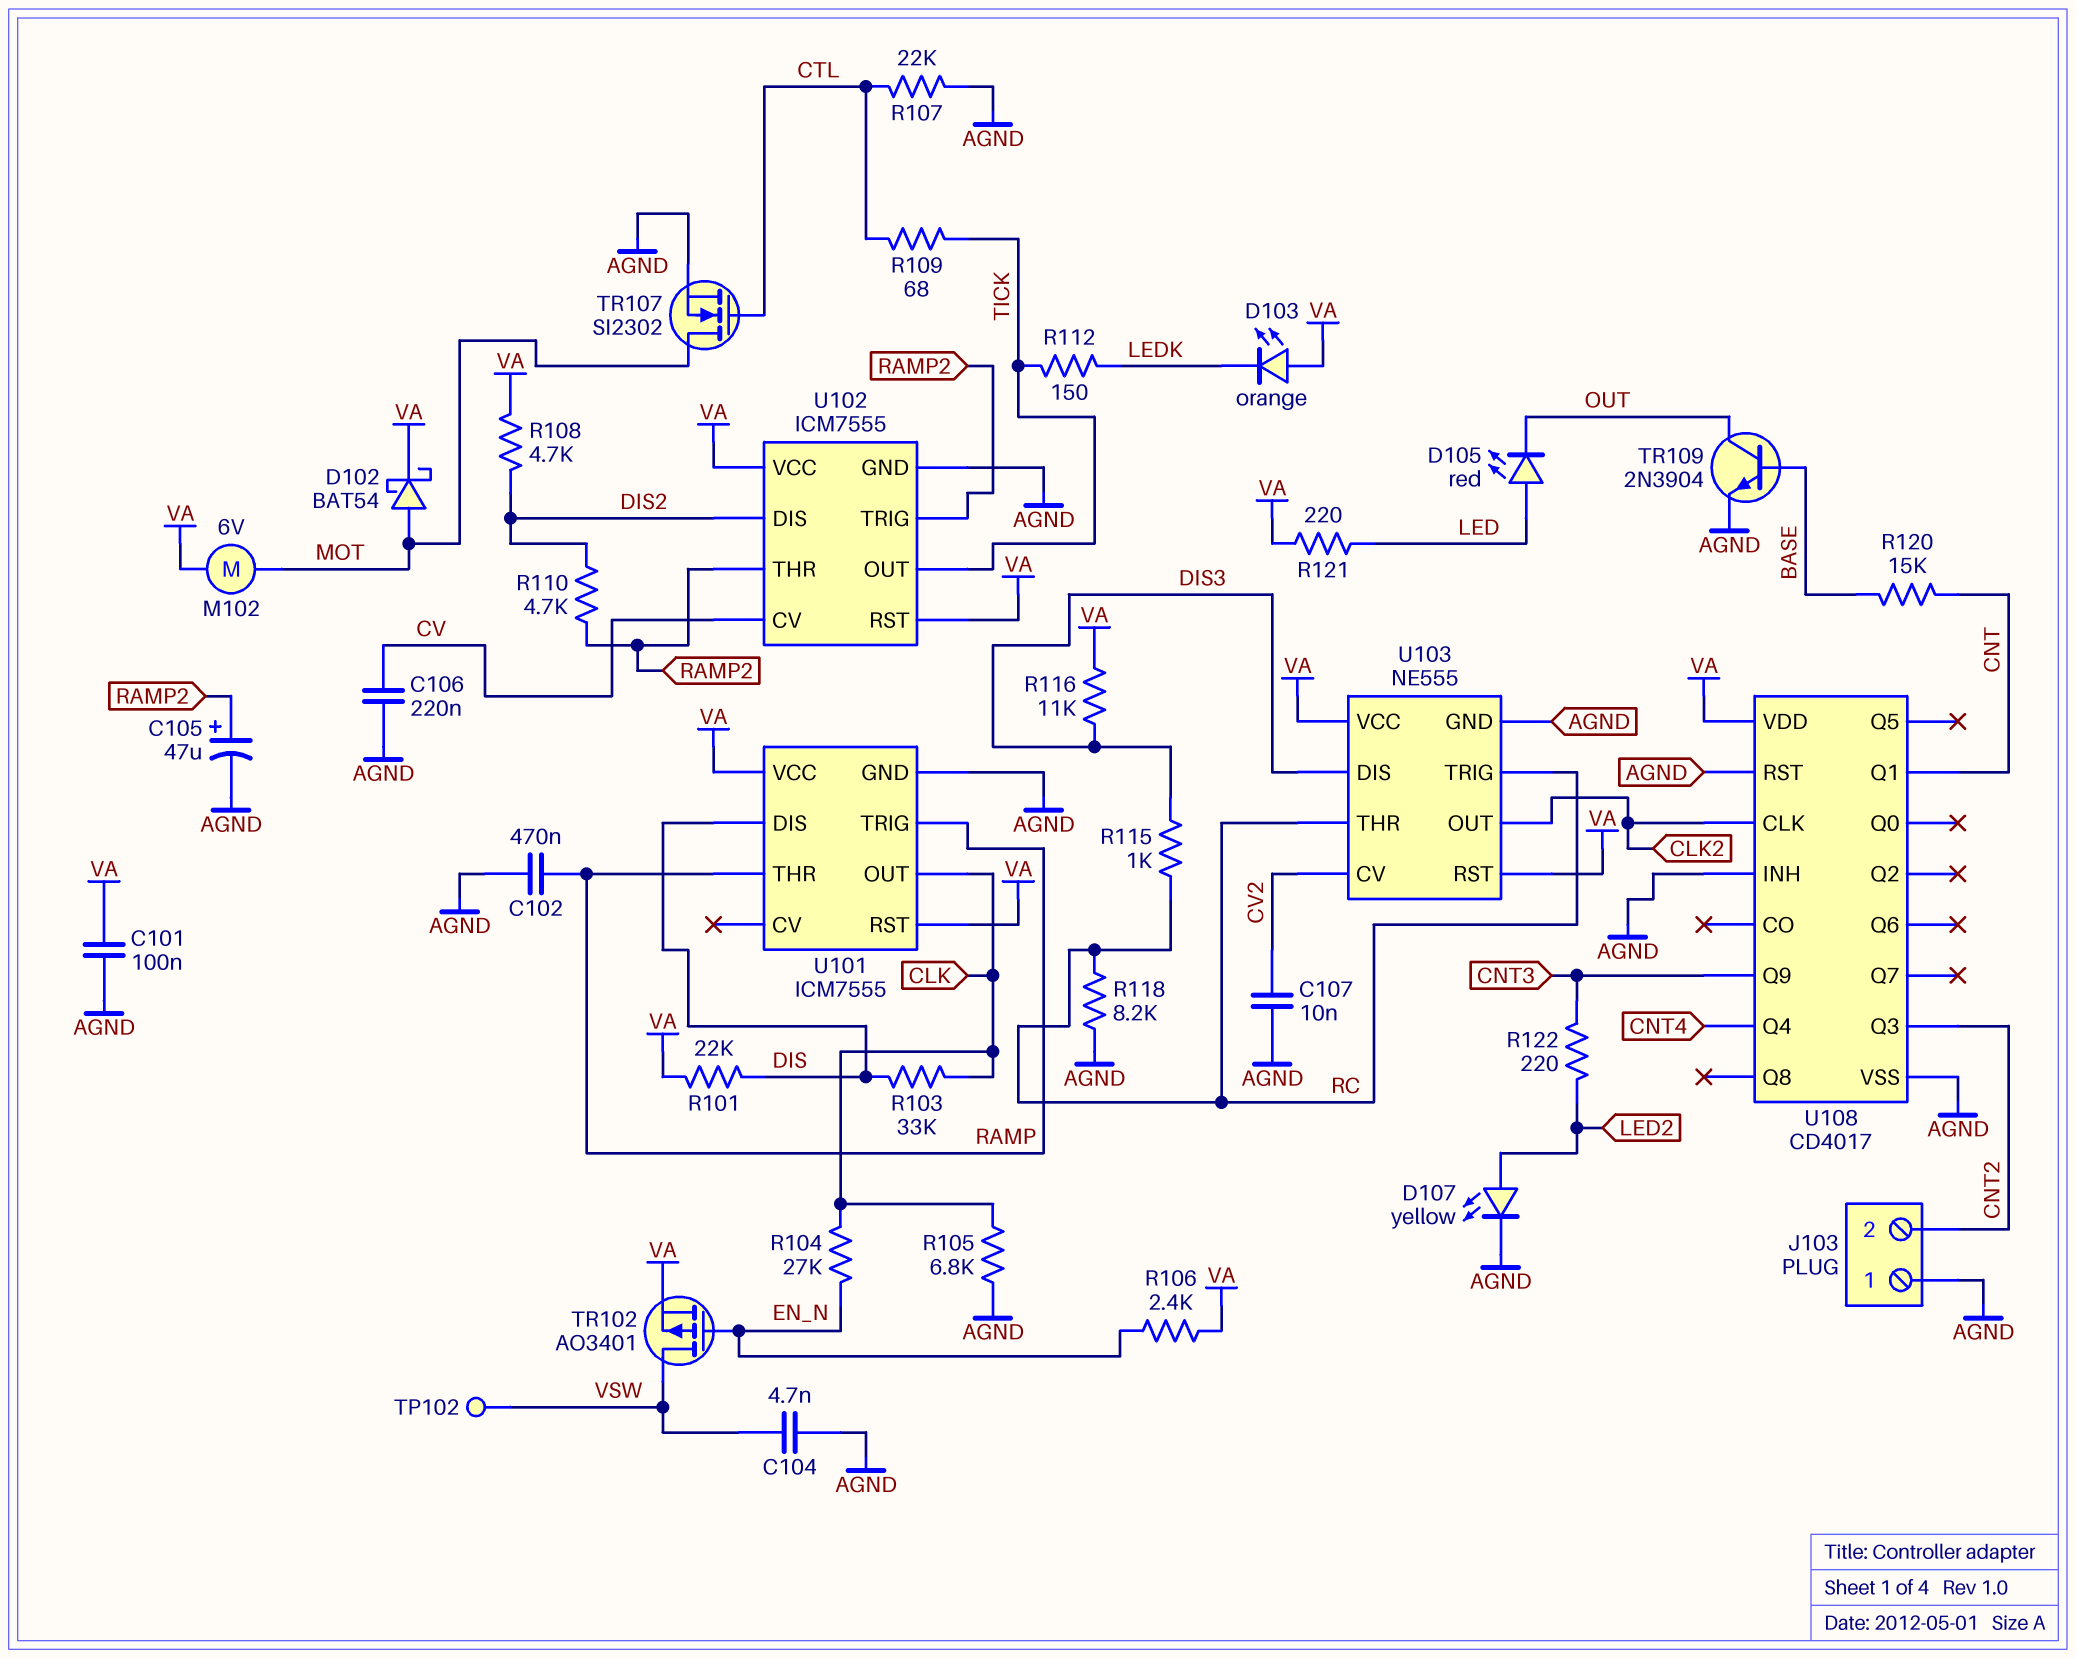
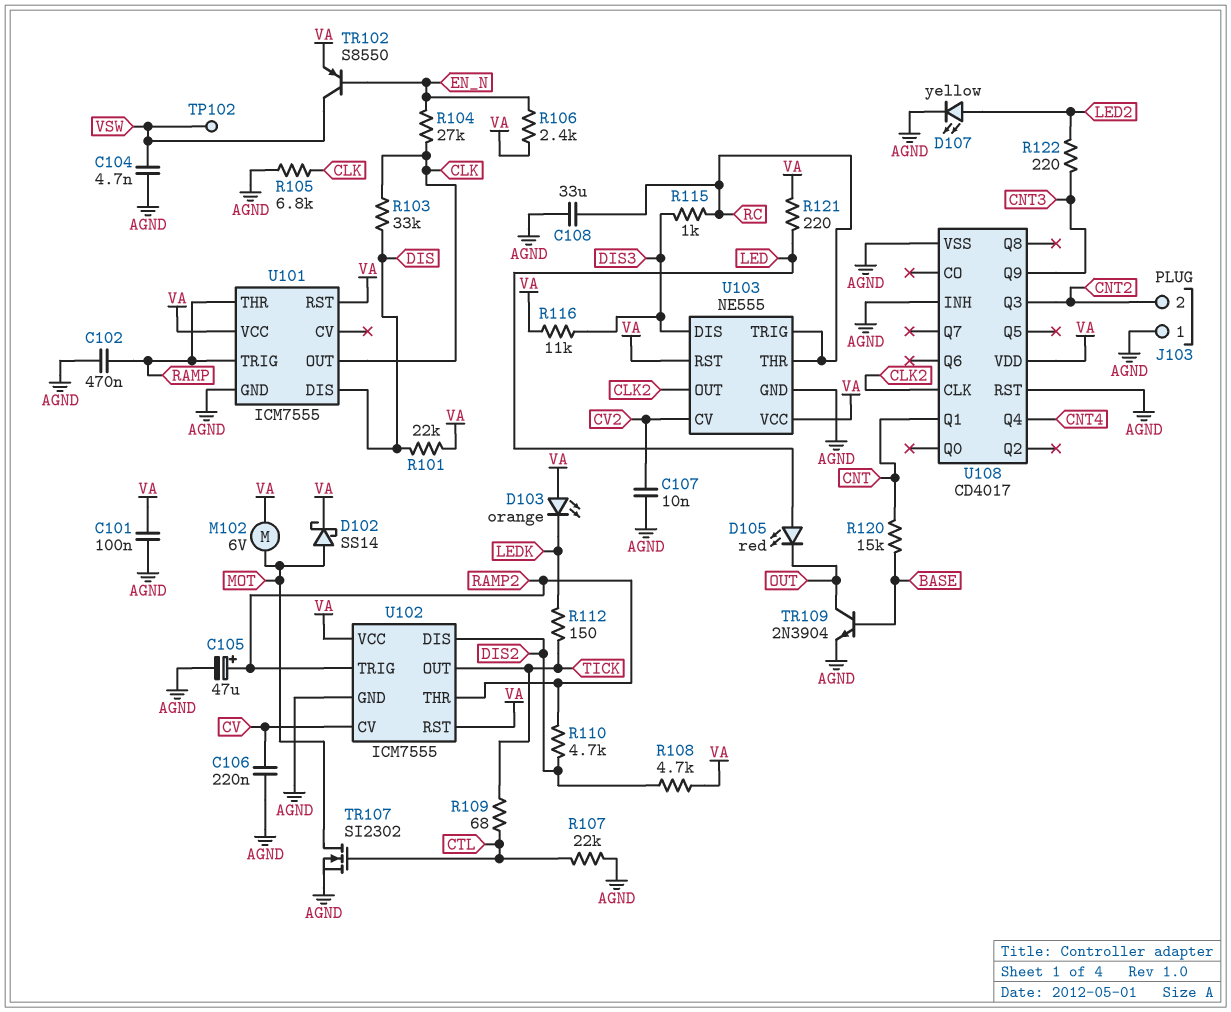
C108: none -> 33uF (AGND, RC)
D102: schottky BAT54 (A MOT, K VA) -> schottky SS14 (A MOT, K VA)
R118: 8.2k (AGND, RC) -> none
TR102: PMOS AO3401 (G EN_N, D VSW, S VA) -> PNP S8550 (B EN_N, C VSW, E VA)

